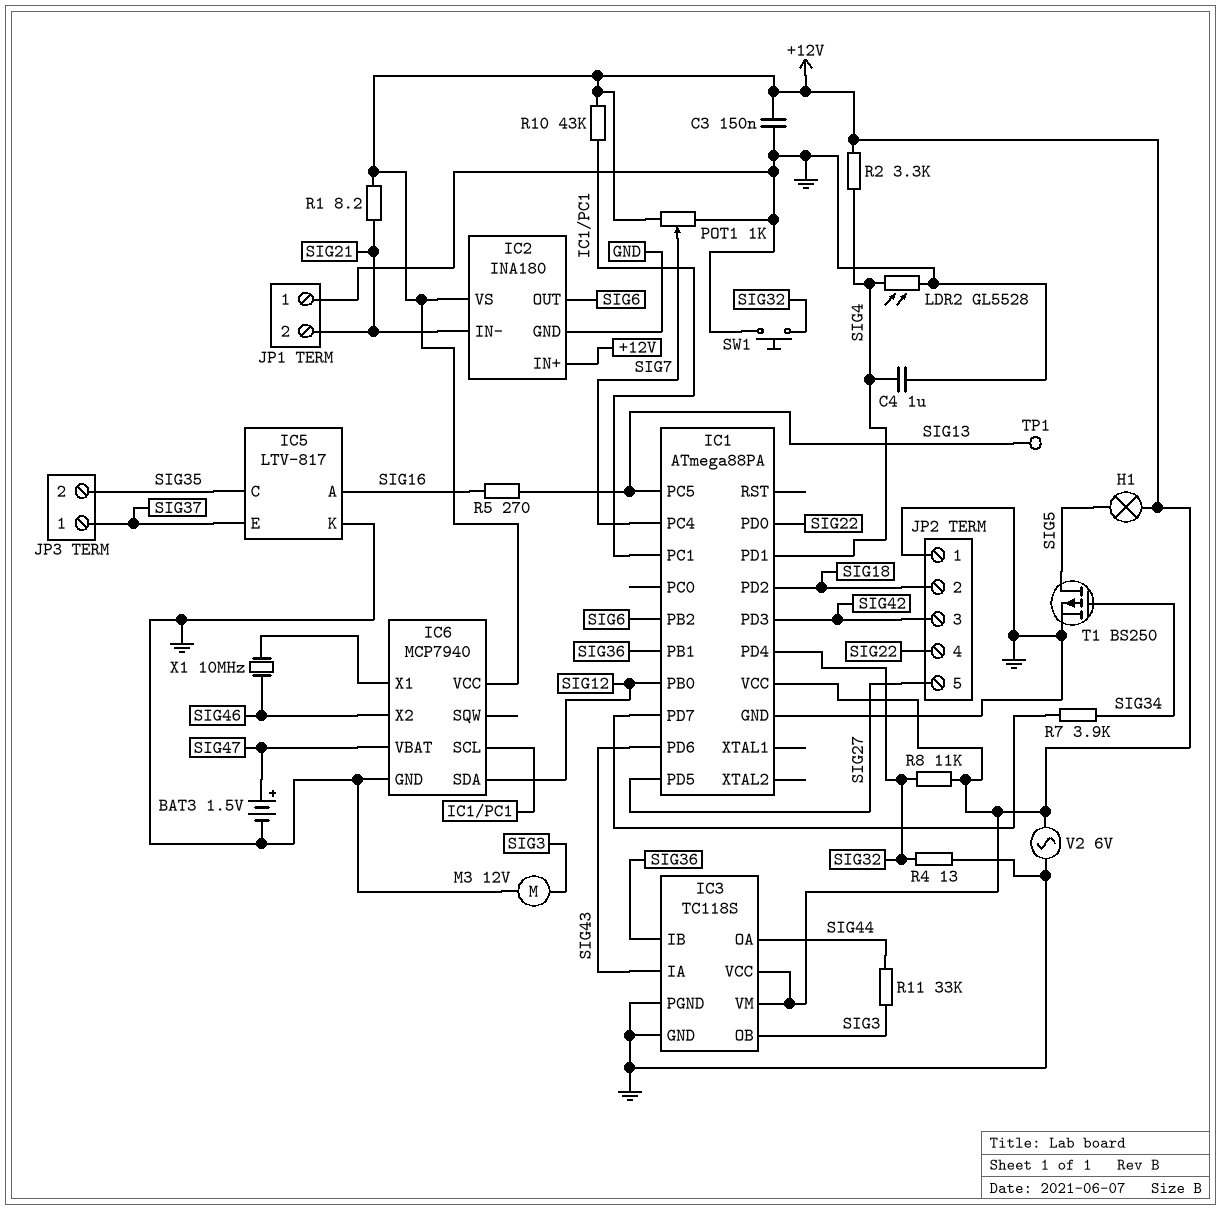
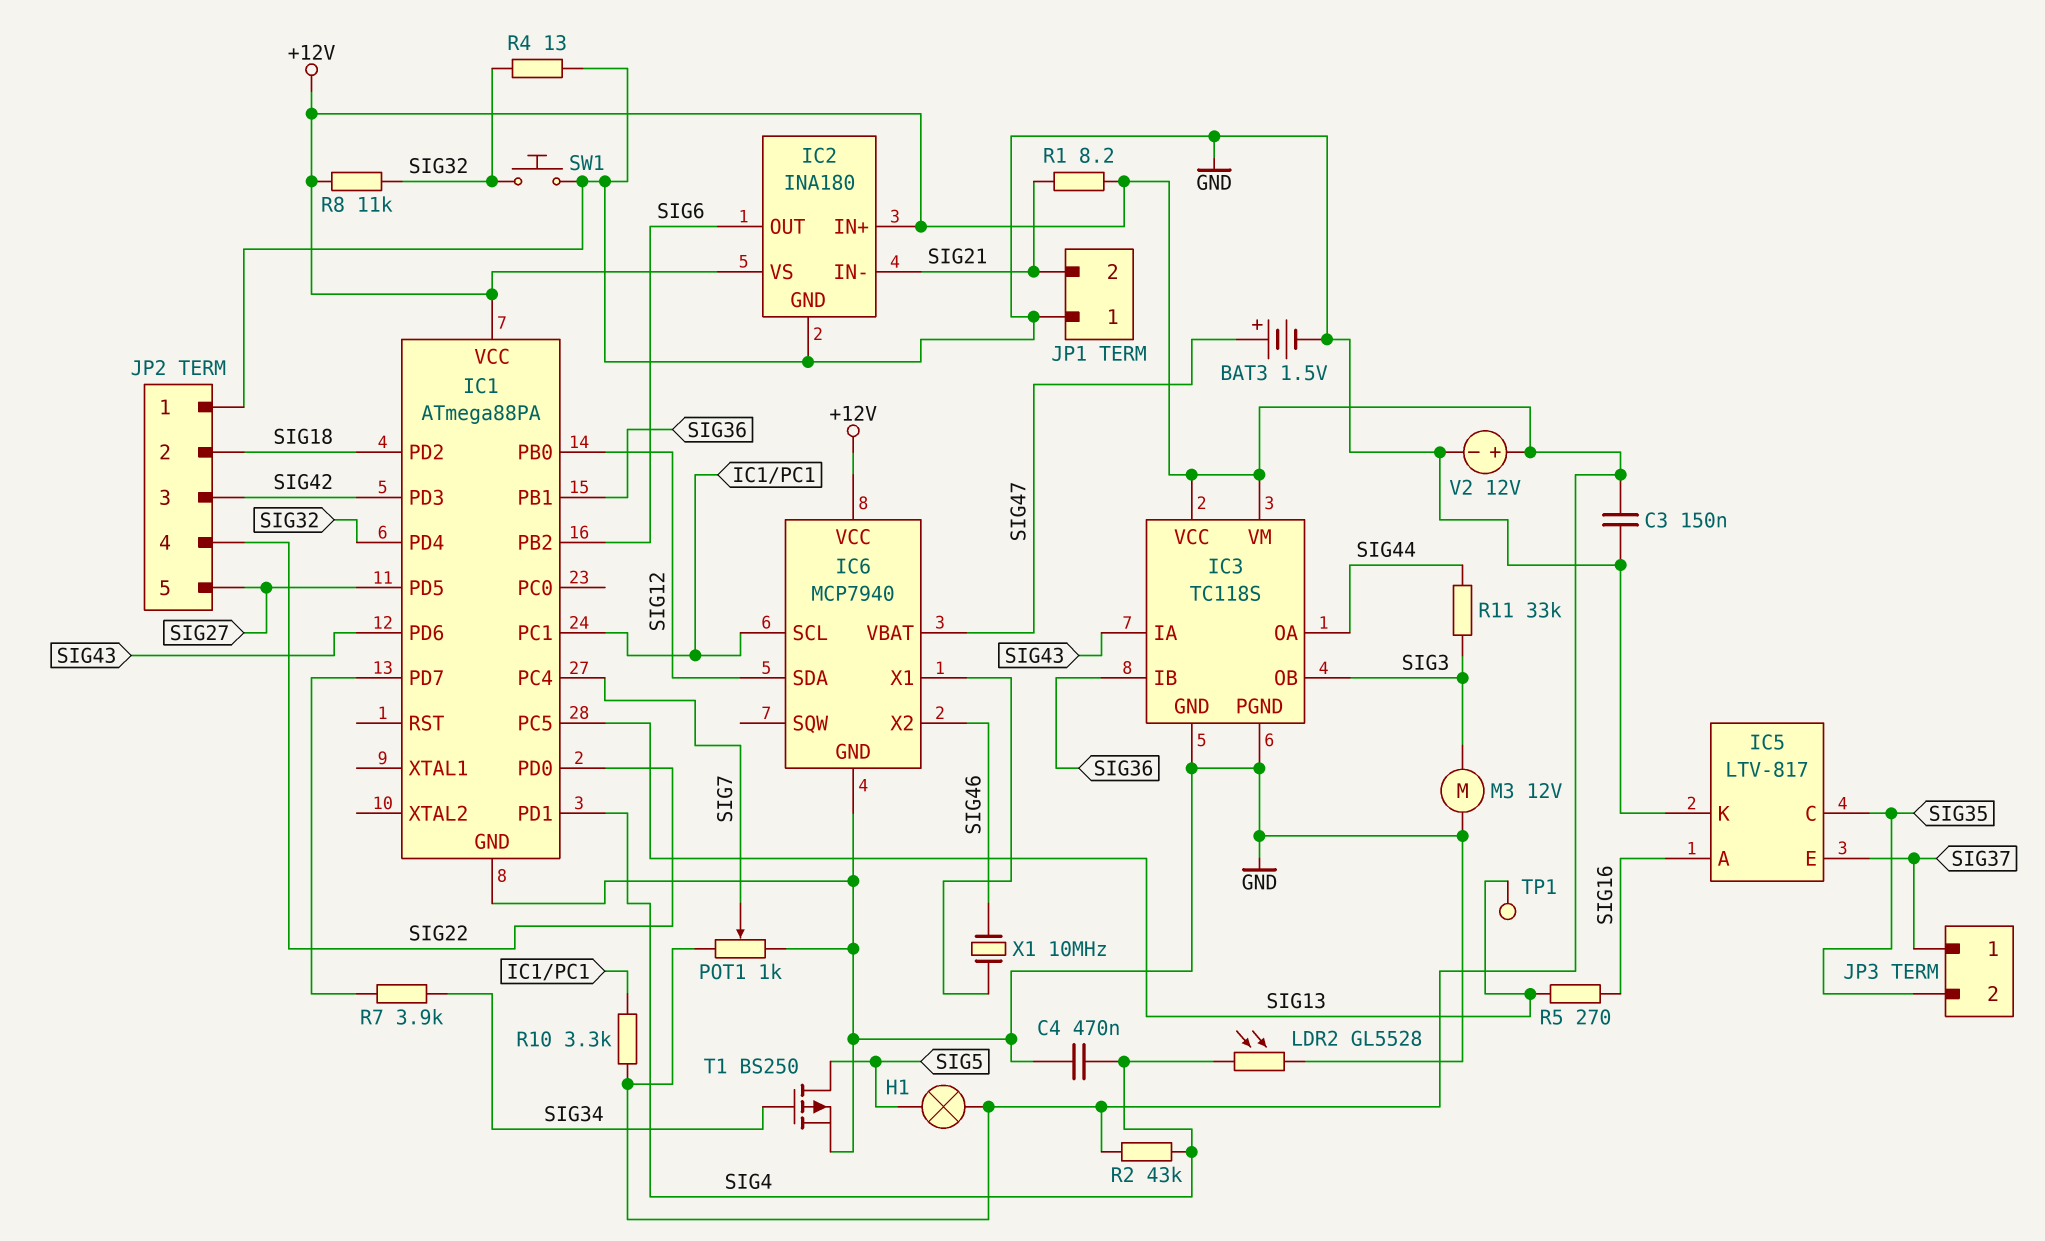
C4: 1uF (GND, SIG4) -> 470nF (GND, SIG4)
R2: 3.3k (+12V, SIG4) -> 43k (+12V, SIG4)
R10: 43k (+12V, IC1/PC1) -> 3.3k (+12V, IC1/PC1)
V2: AC 6V (+12V, GND) -> 12V (plus +12V, minus GND)

